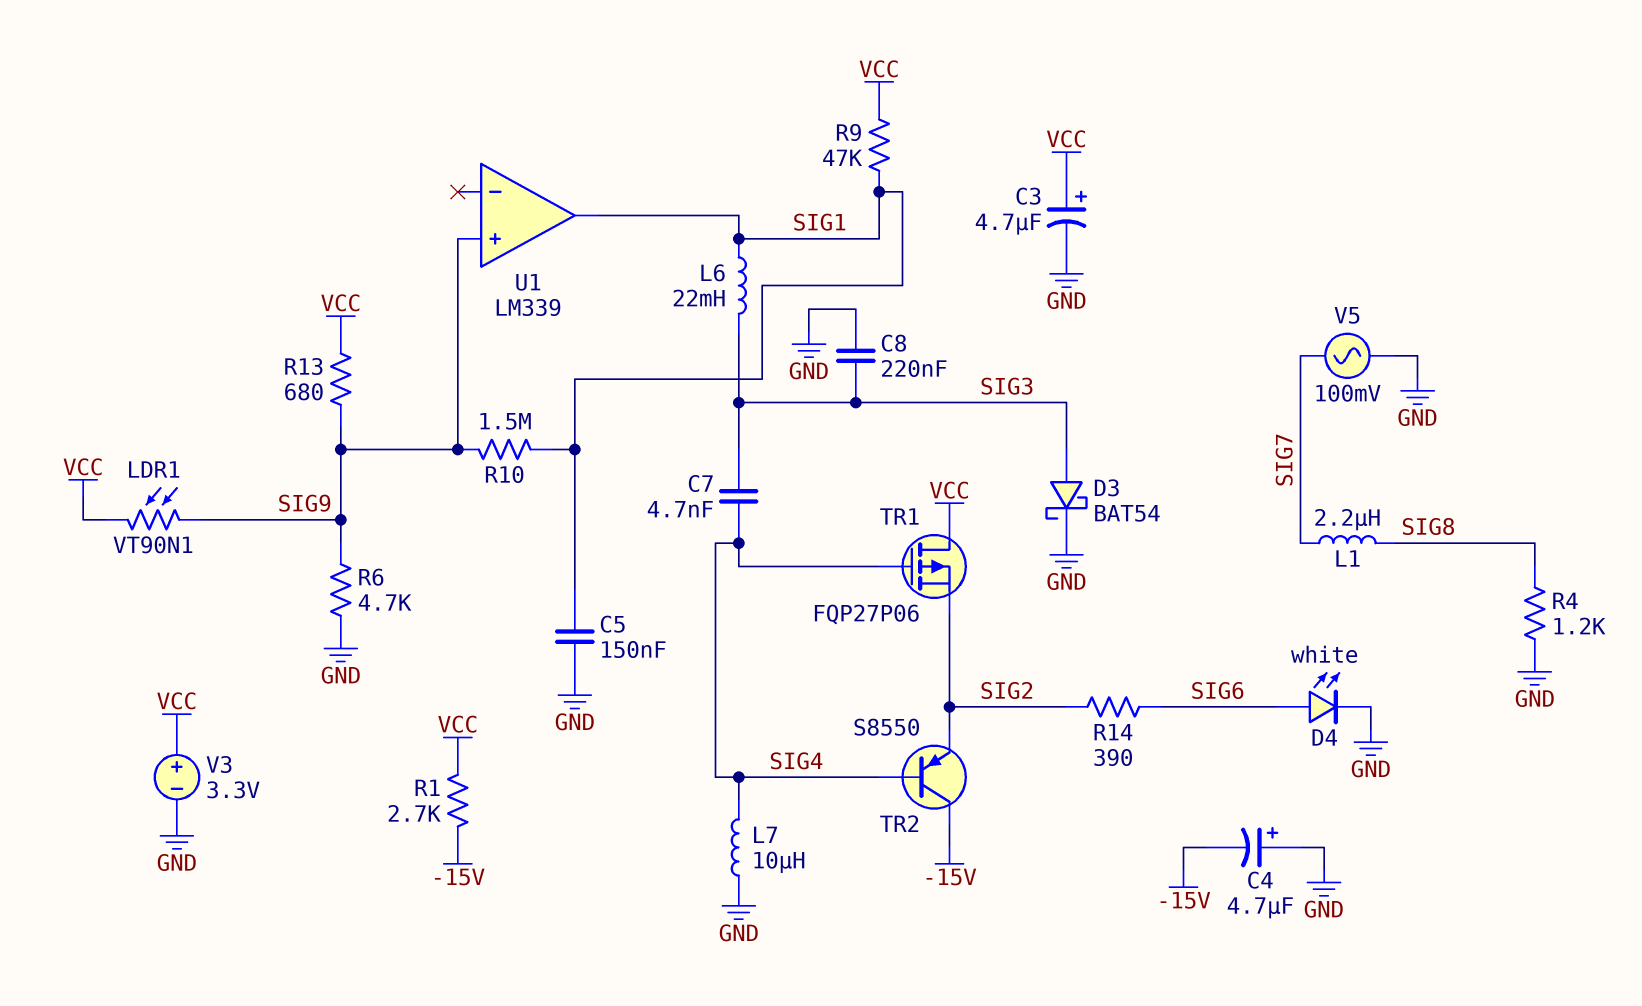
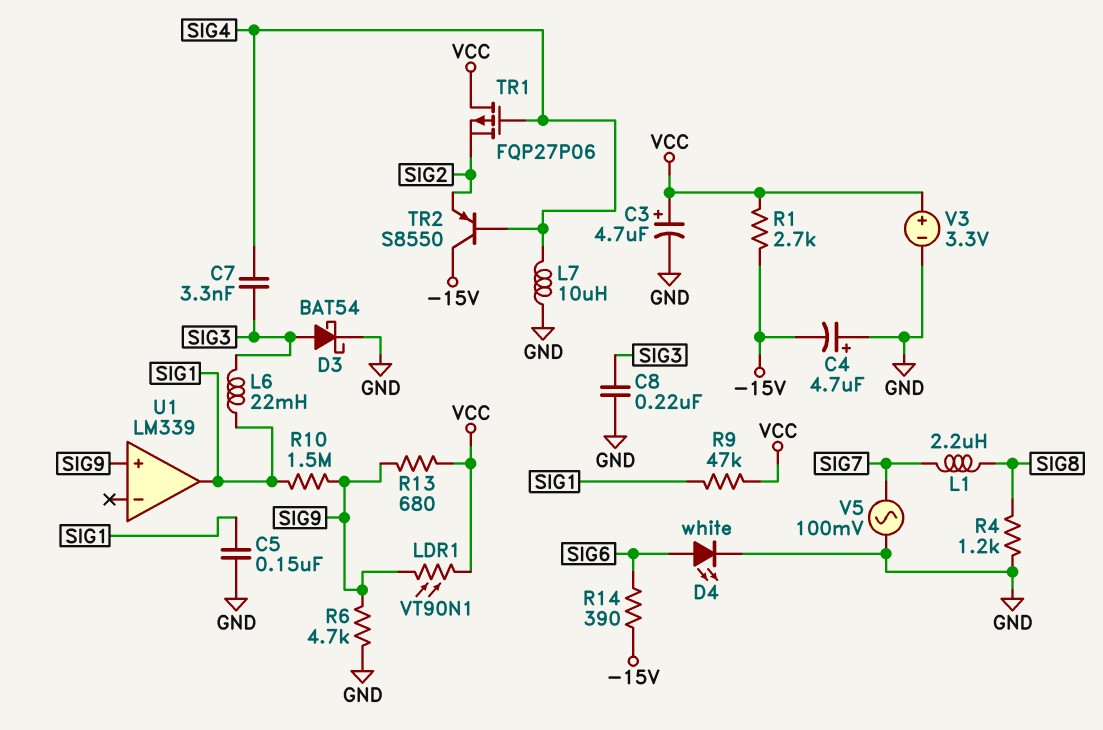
C7: 4.7nF (SIG3, SIG4) -> 3.3nF (SIG3, SIG4)
R14: 390 (SIG2, SIG6) -> 390 (-15V, SIG6)

